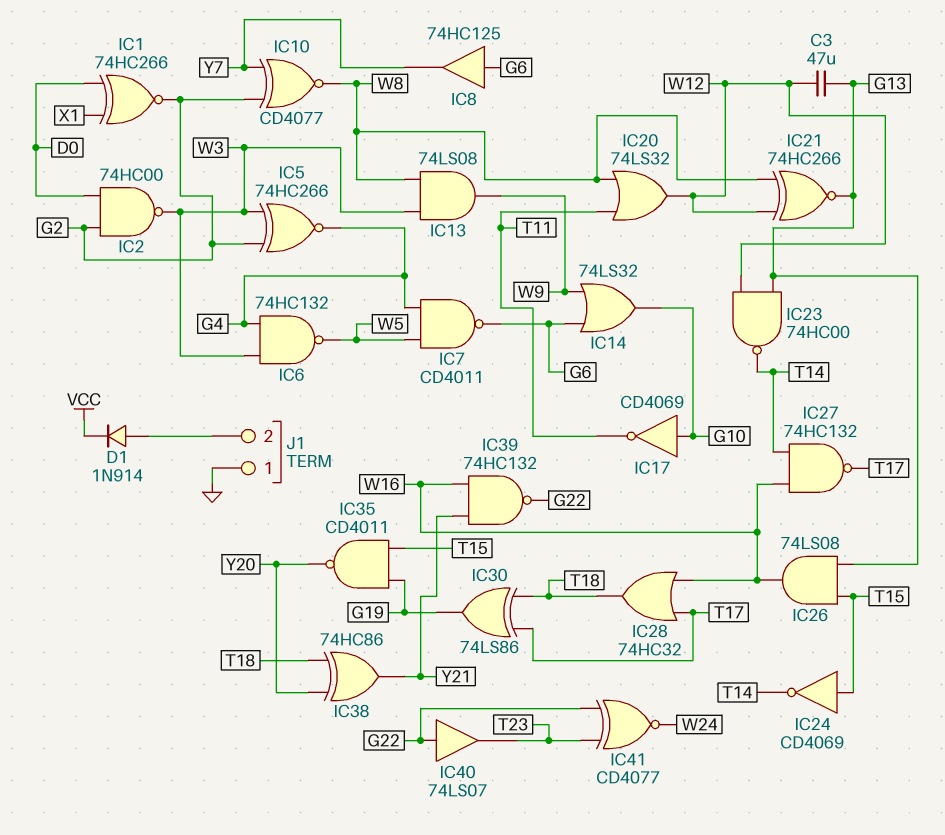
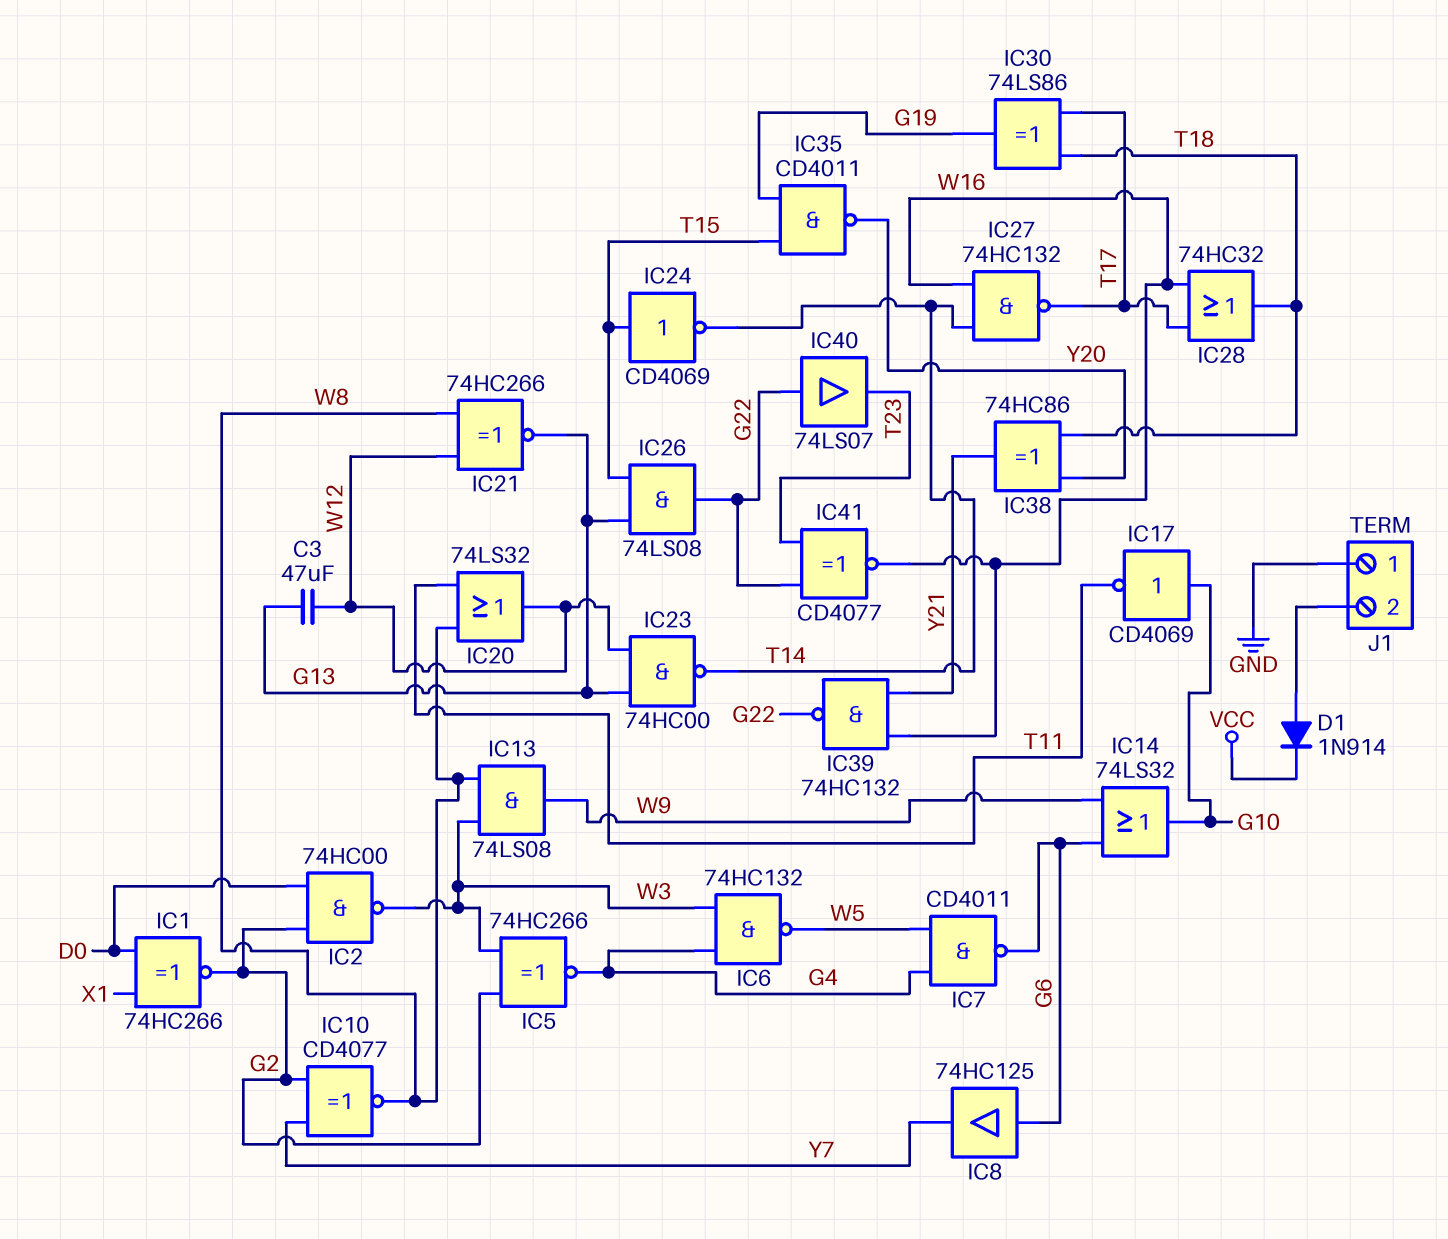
IC26: AND 74LS08 (in G13, in T15, out W16) -> AND 74LS08 (in G13, in T15, out G22)
IC41: XNOR CD4077 (in G22, in T23, out W24) -> XNOR CD4077 (in G22, in T23, out W16)

